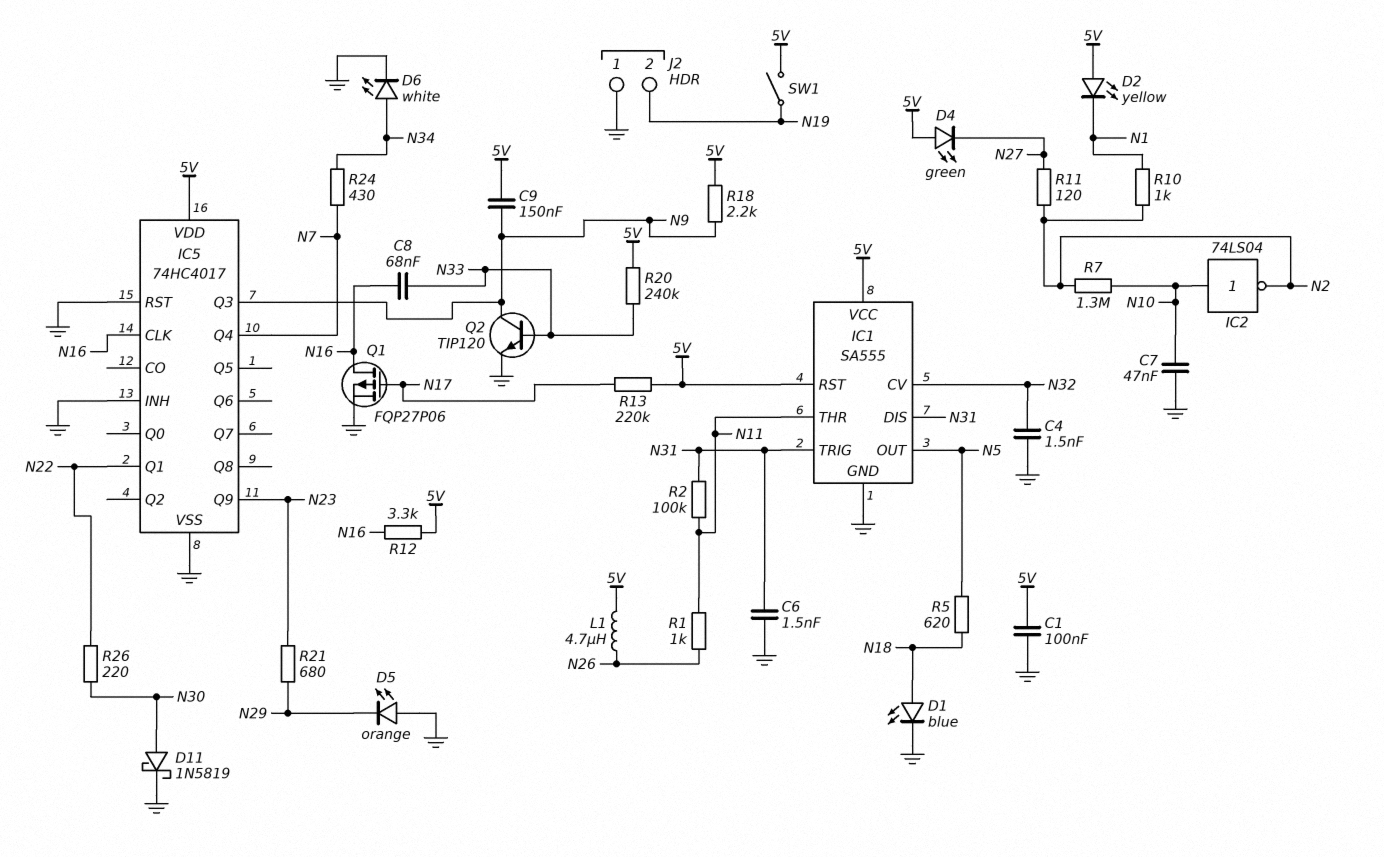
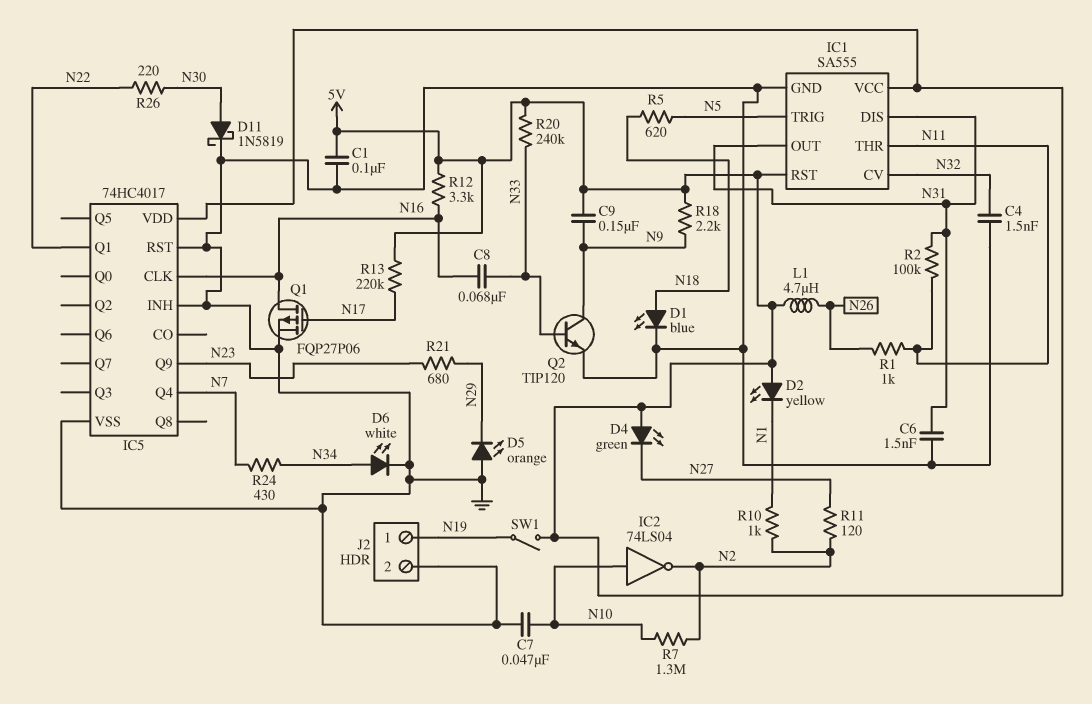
IC1 pin OUT: N5 -> N31
IC1 pin TRIG: N31 -> N5
IC5 pin Q3: N9 -> none
J2 pin 1: GND -> N19
J2 pin 2: N19 -> GND

